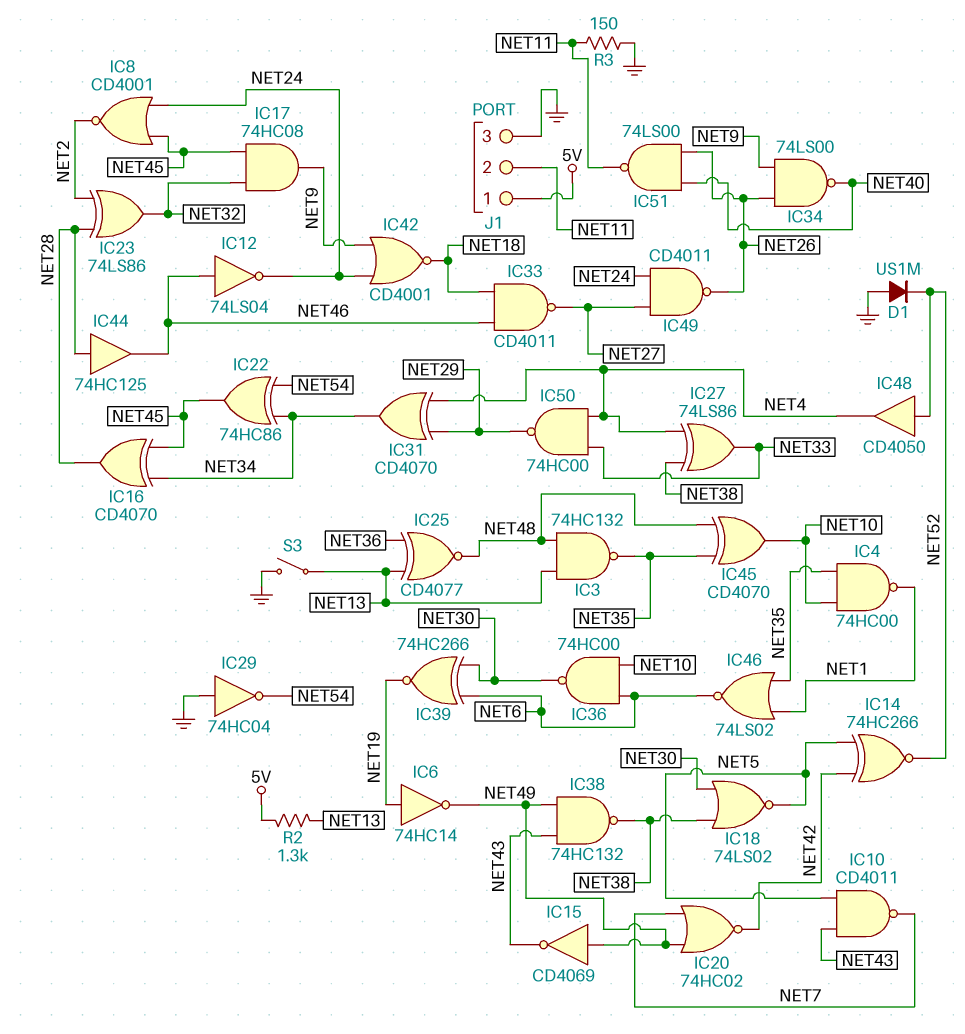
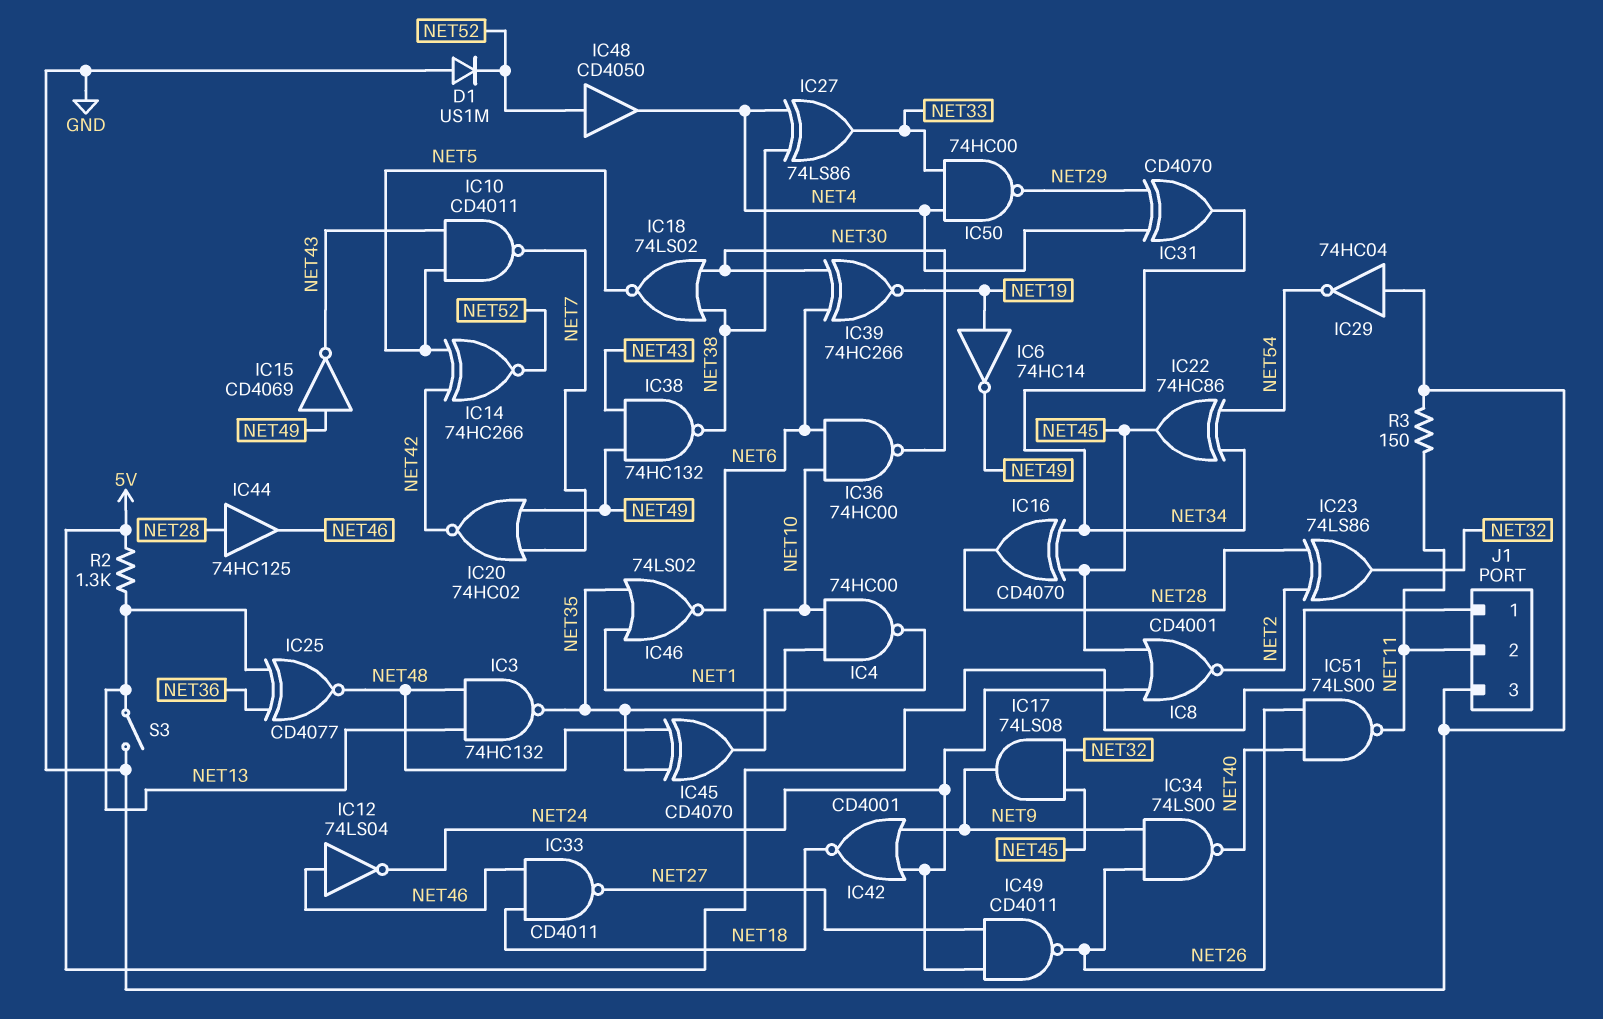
IC17: AND 74HC08 (in NET32, in NET45, out NET9) -> AND 74LS08 (in NET32, in NET45, out NET9)

